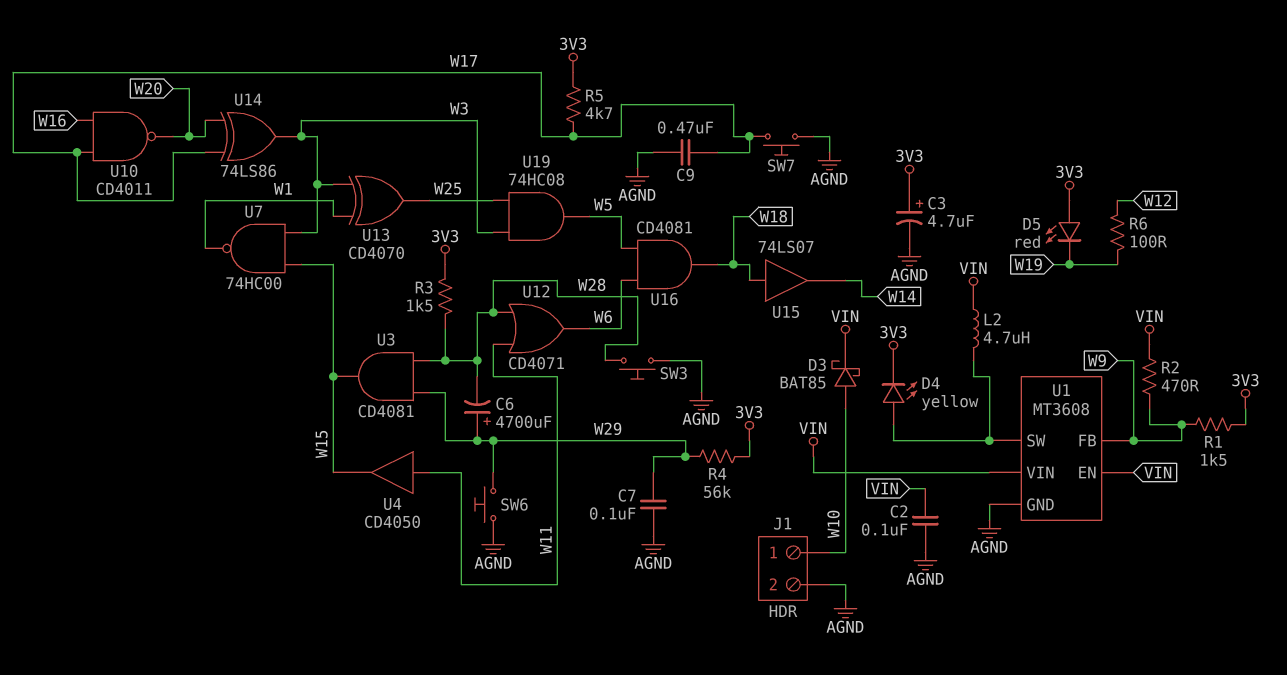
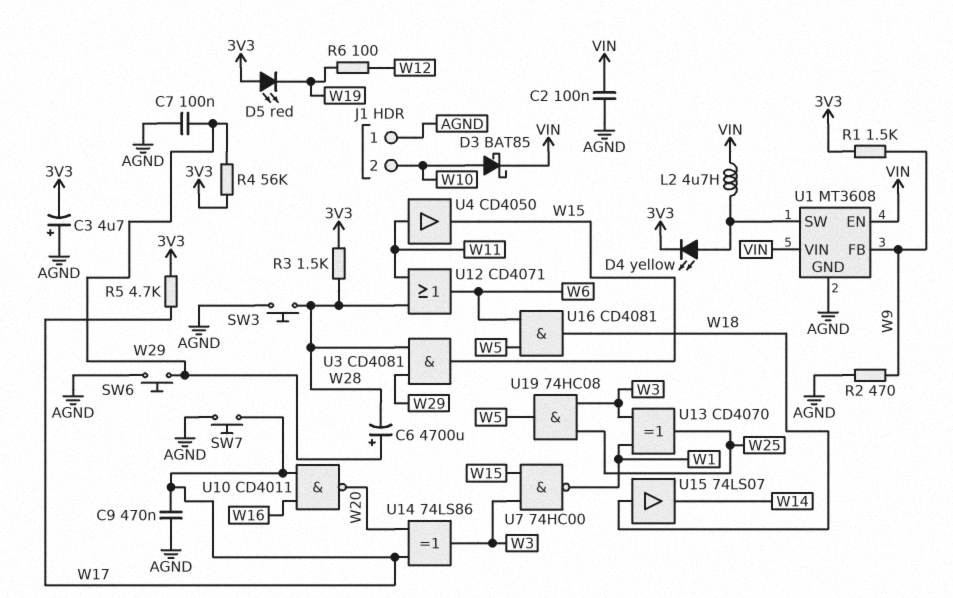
C3: 4.7uF (plus 3V3, minus AGND) -> 4.7uF (plus AGND, minus 3V3)
J1 pin 1: W10 -> AGND
J1 pin 2: AGND -> W10
R2: 470 (VIN, W9) -> 470 (AGND, W9)

